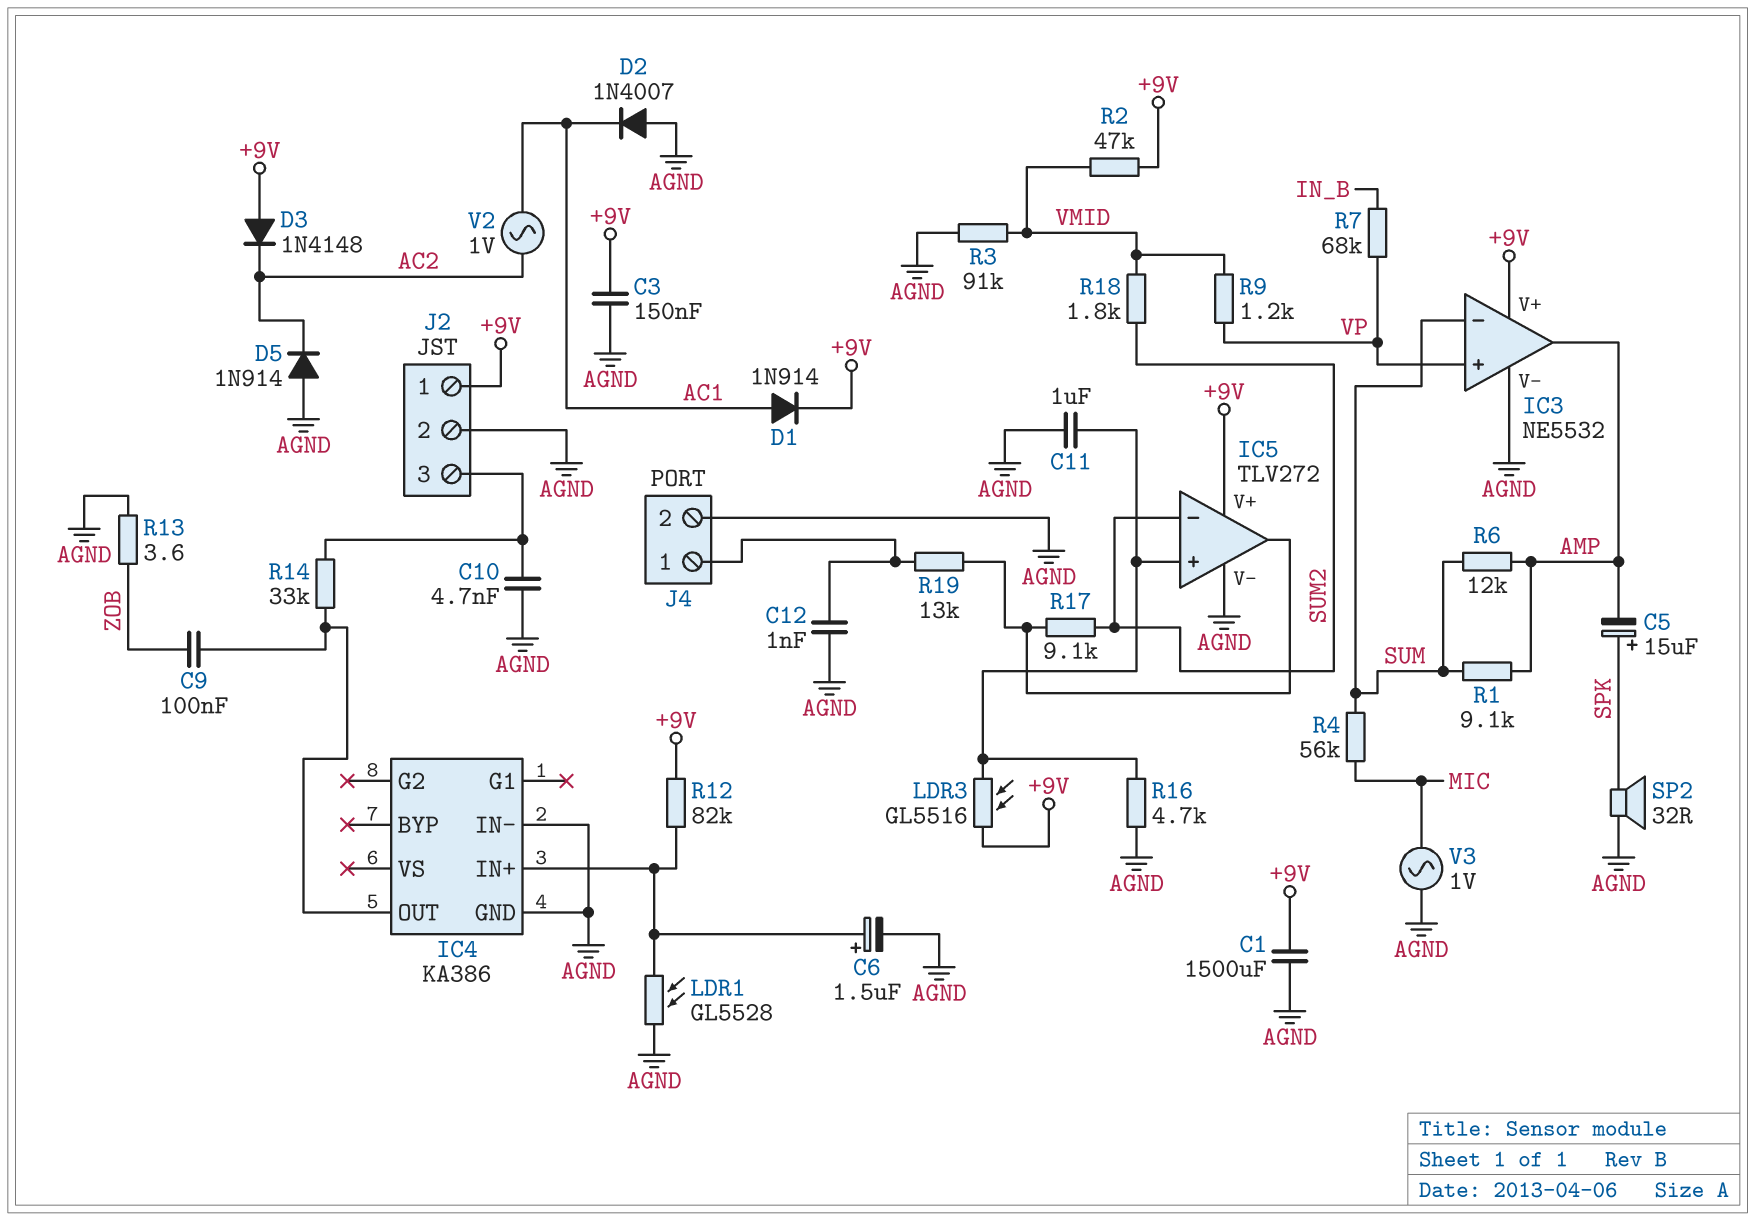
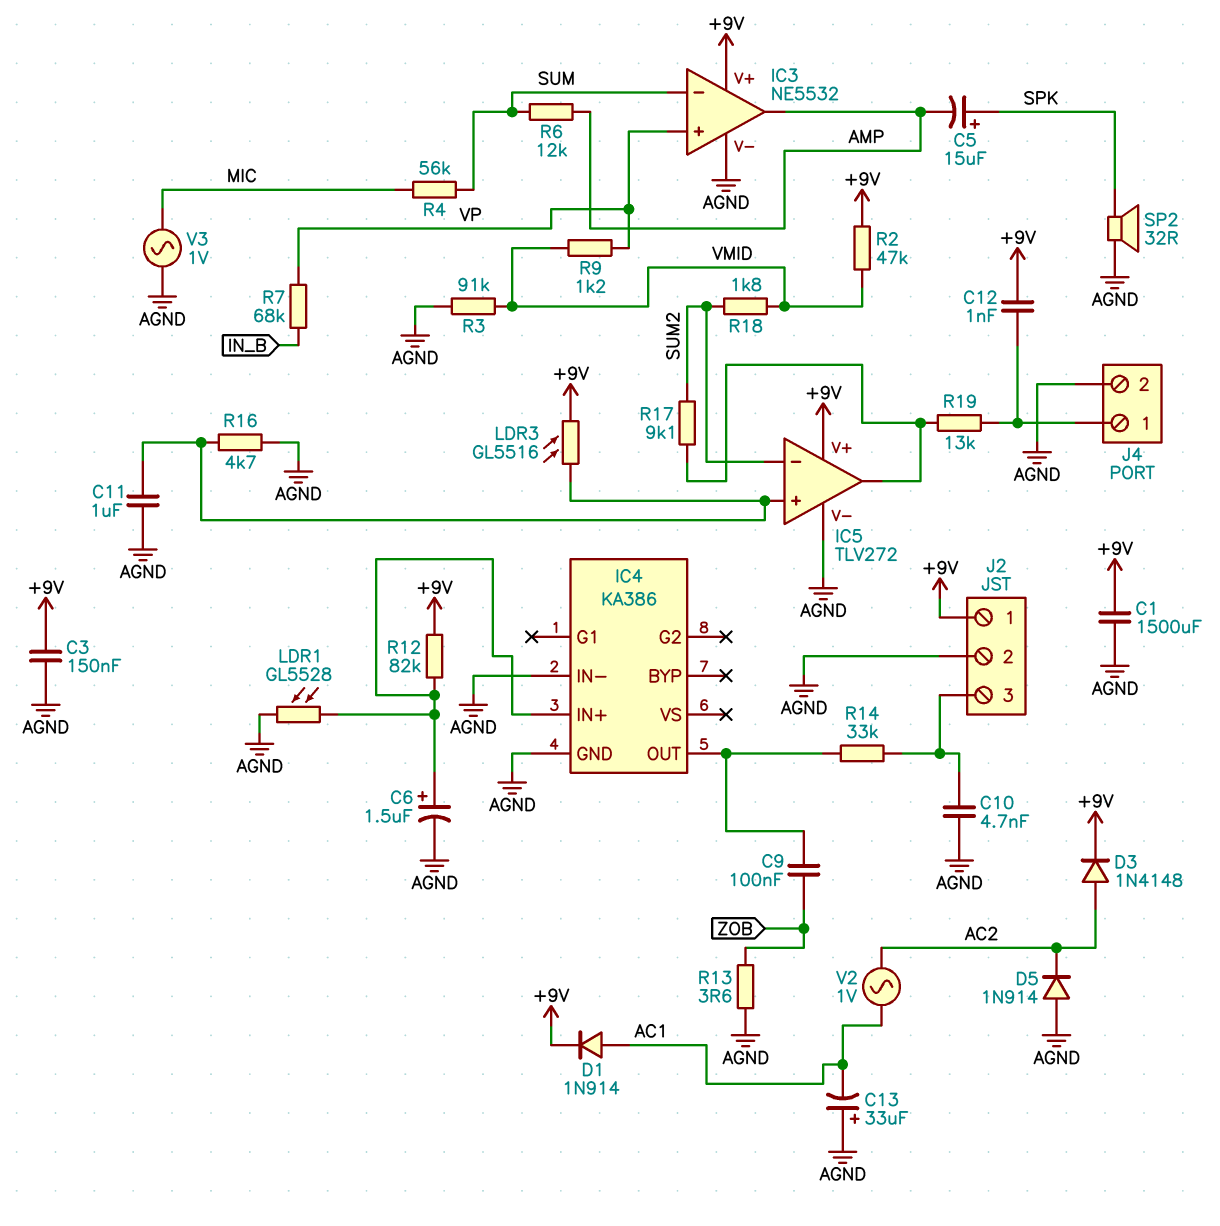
C12: 1nF (AGND, J4/1) -> 1nF (+9V, J4/1)
C13: none -> 33uF (plus AGND, minus AC1)
D2: diode 1N4007 (A AGND, K AC1) -> none
D3: diode 1N4148 (A +9V, K AC2) -> diode 1N4148 (A AC2, K +9V)
R1: 9.1k (AMP, SUM) -> none

